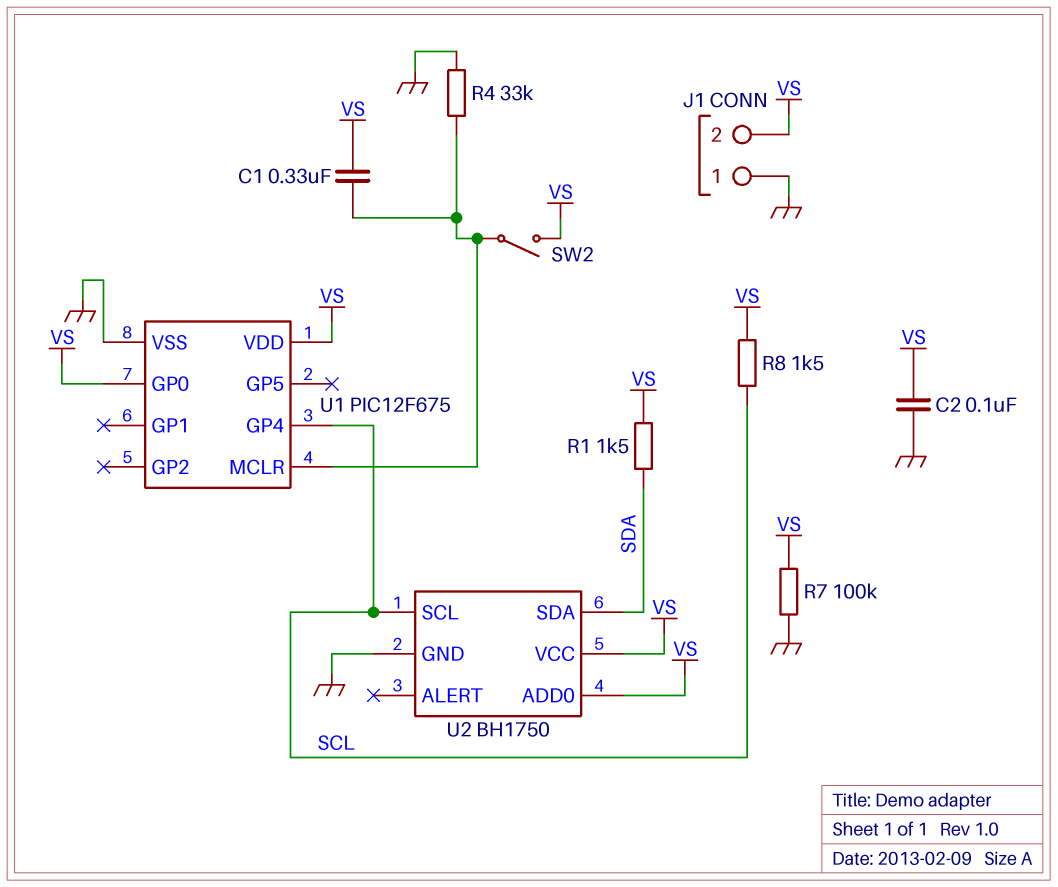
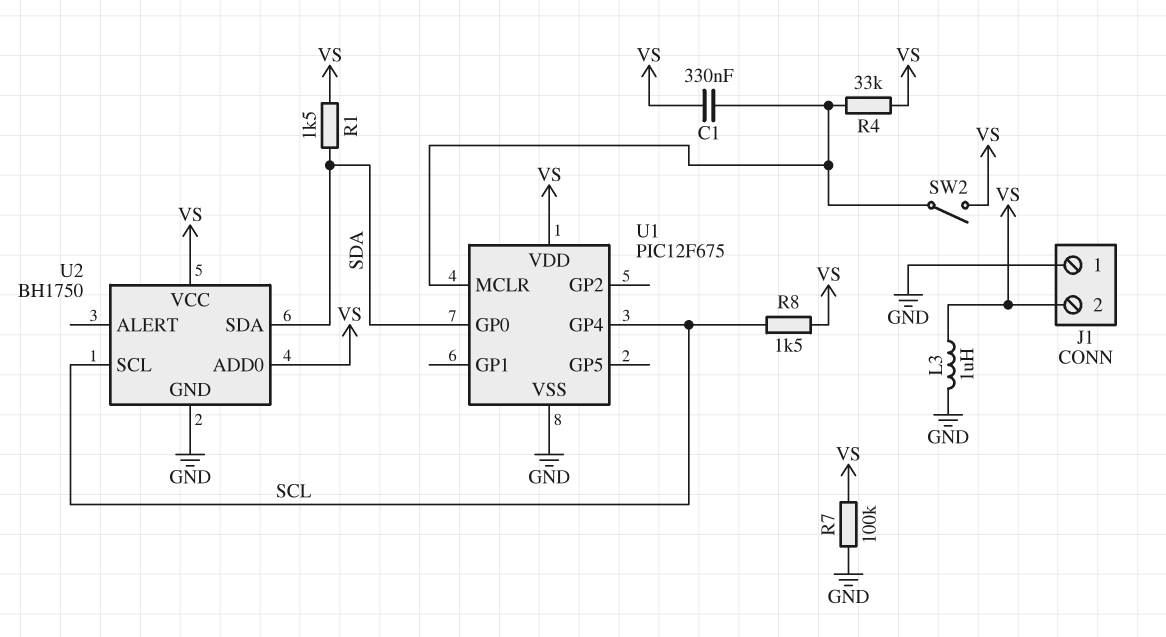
C2: 100nF (GND, VS) -> none
L3: none -> 1uH (GND, VS)
R4: 33k (GND, U1/MCLR) -> 33k (U1/MCLR, VS)
U1 pin GP0: VS -> SDA

